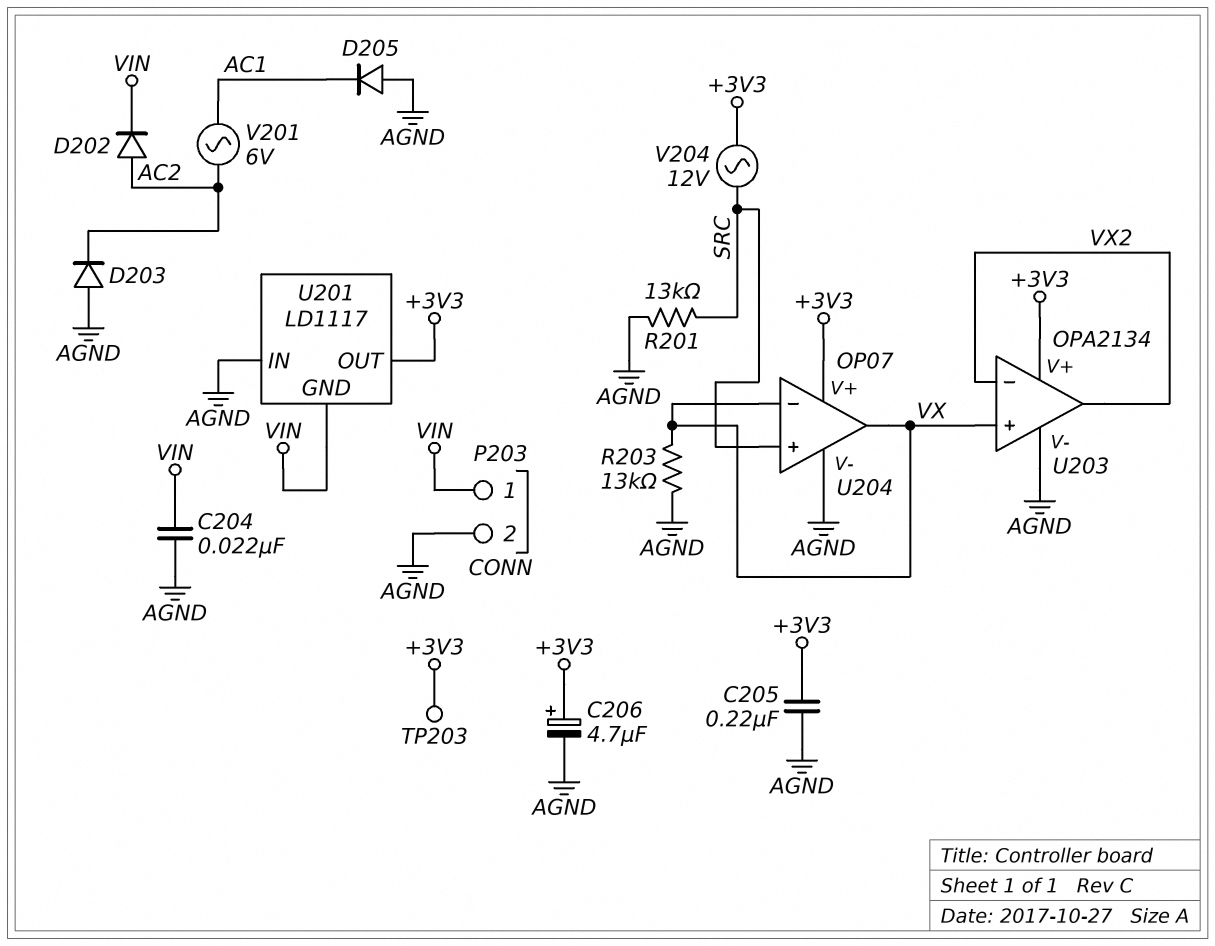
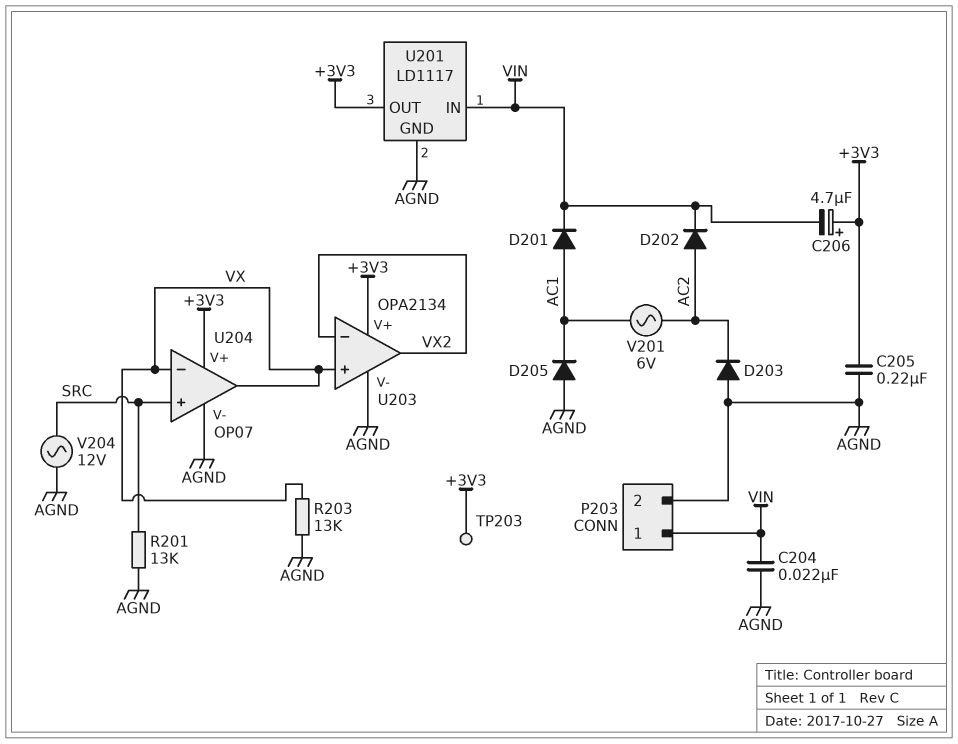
C206: 4.7uF (plus +3V3, minus AGND) -> 4.7uF (plus +3V3, minus VIN)
D201: none -> diode (A AC1, K VIN)
U201 pin GND: VIN -> AGND
U201 pin IN: AGND -> VIN
V204: AC 12V (+3V3, SRC) -> AC 12V (AGND, SRC)

